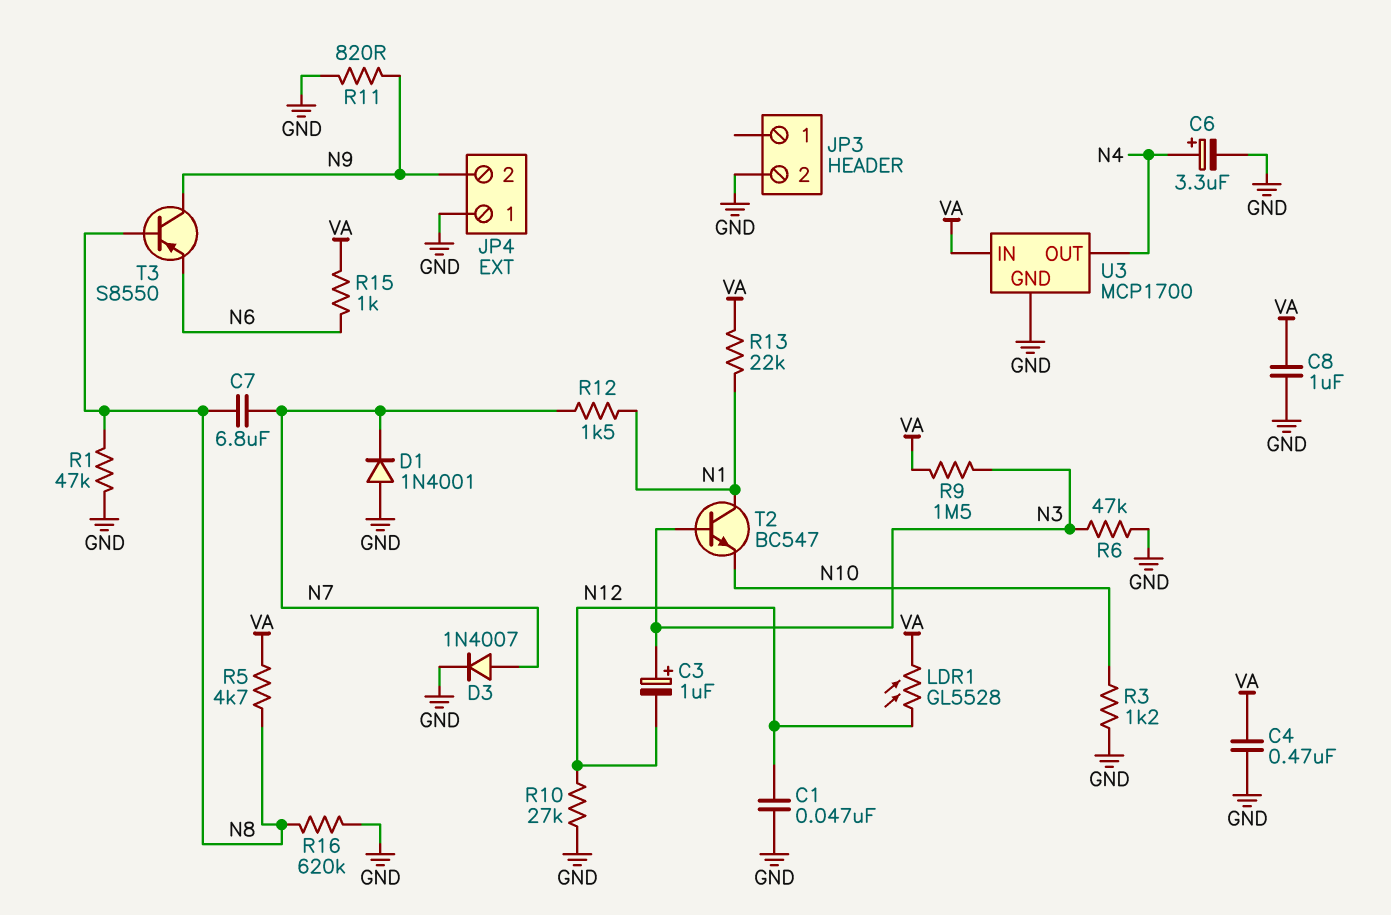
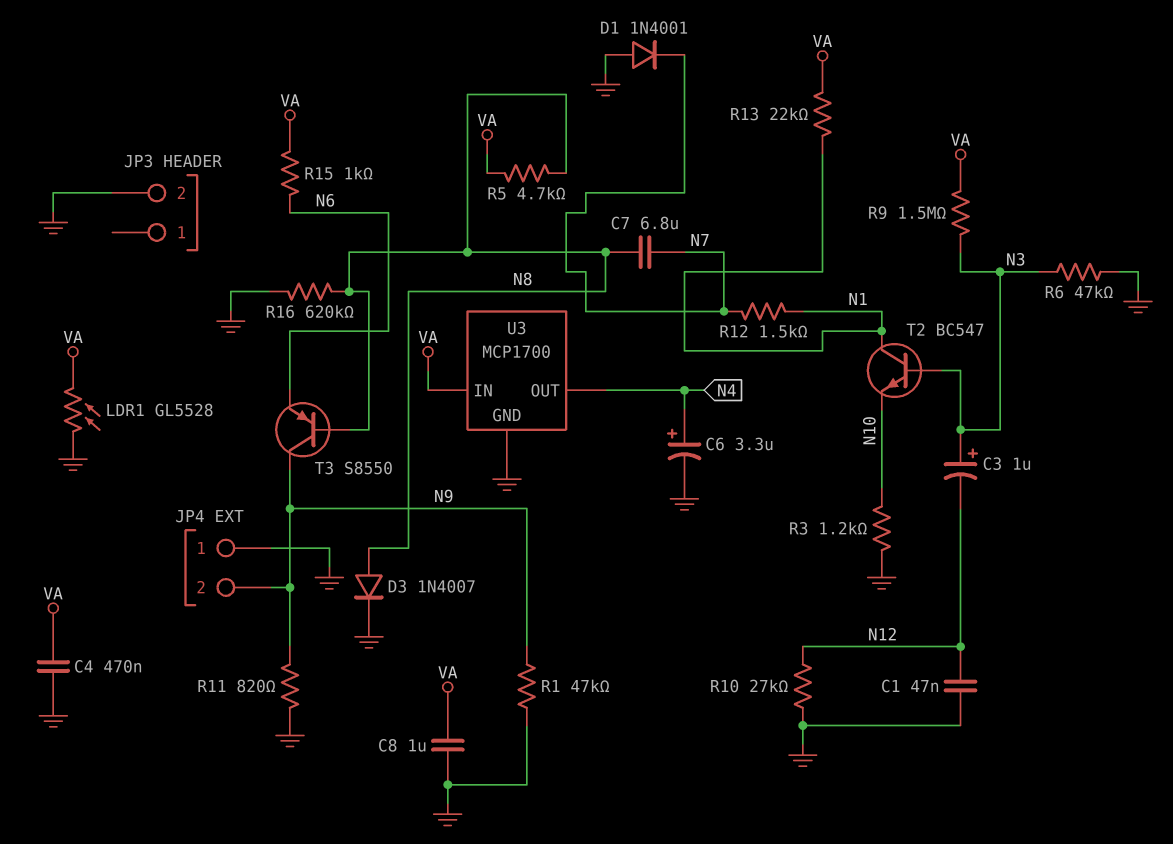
D3: diode 1N4007 (A N7, K GND) -> diode 1N4007 (A N8, K GND)
LDR1: GL5528 (N12, VA) -> GL5528 (GND, VA)
R1: 47k (GND, N8) -> 47k (GND, N9)

